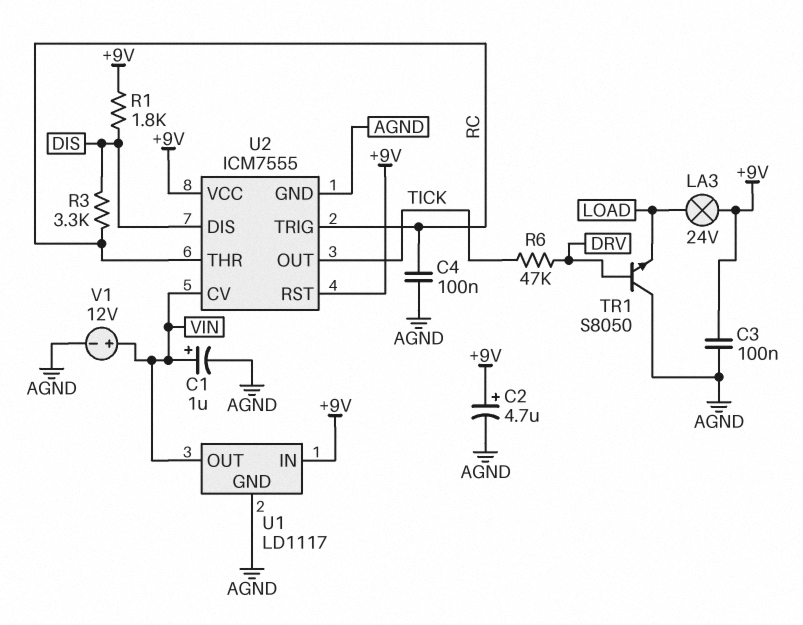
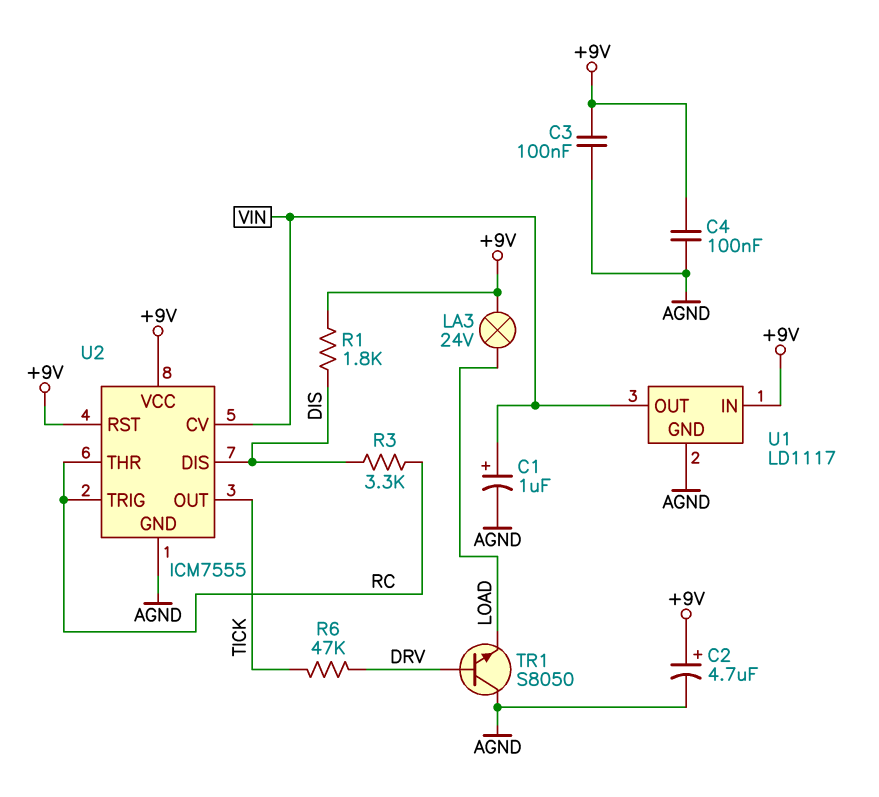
C4: 100nF (AGND, RC) -> 100nF (+9V, AGND)
V1: 12V (plus VIN, minus AGND) -> none

